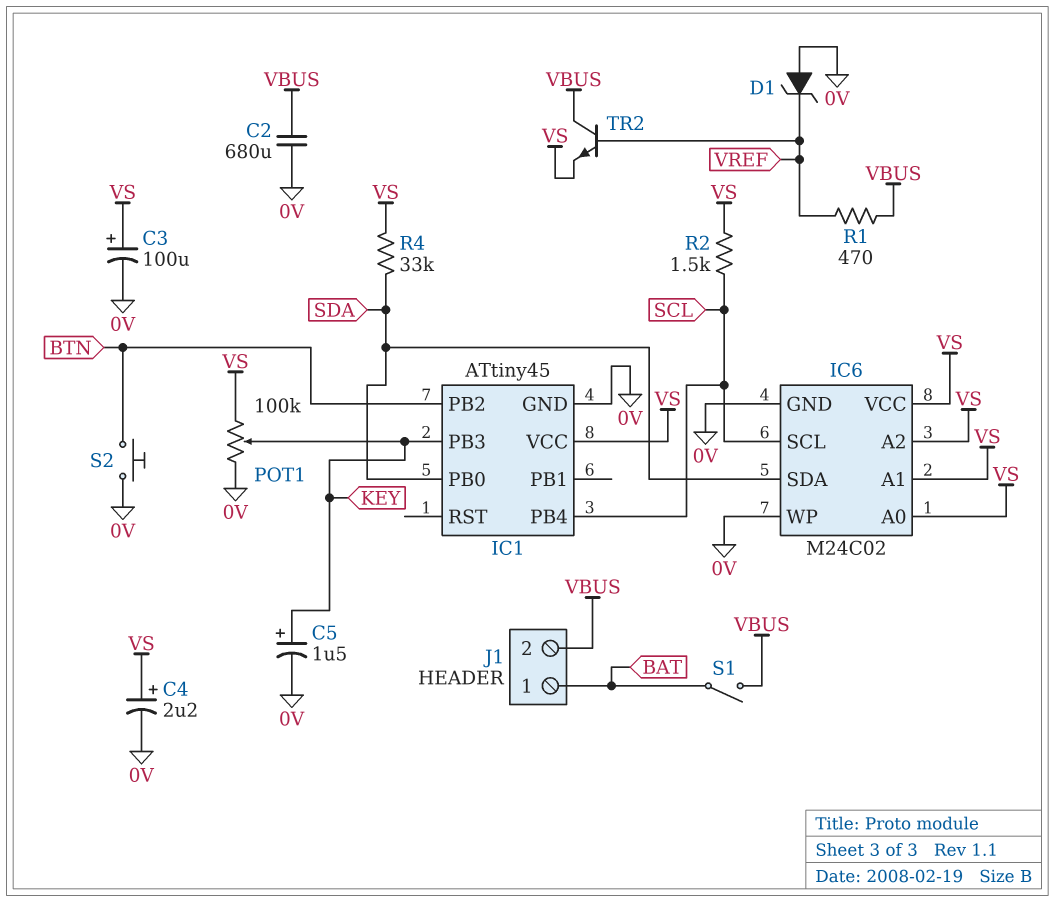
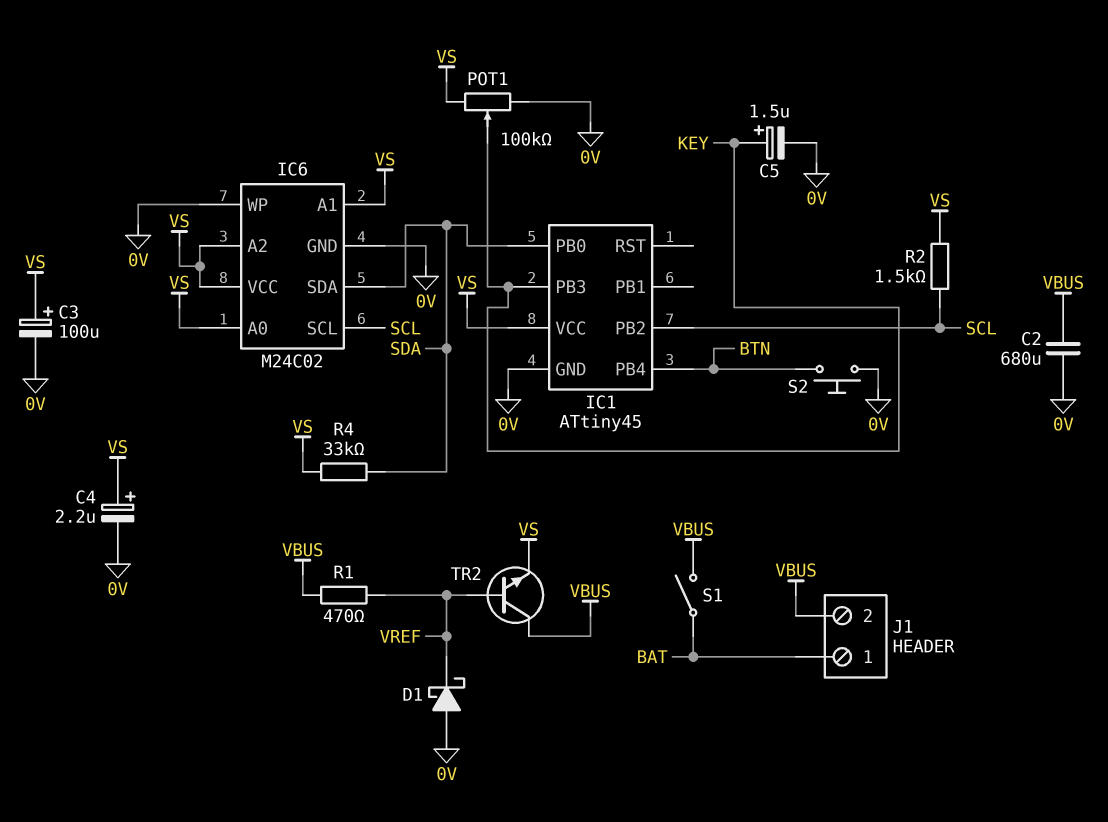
D1: zener (A 0V, K VREF) -> schottky (A 0V, K VREF)
IC1 pin PB2: BTN -> SCL
IC1 pin PB4: SCL -> BTN

